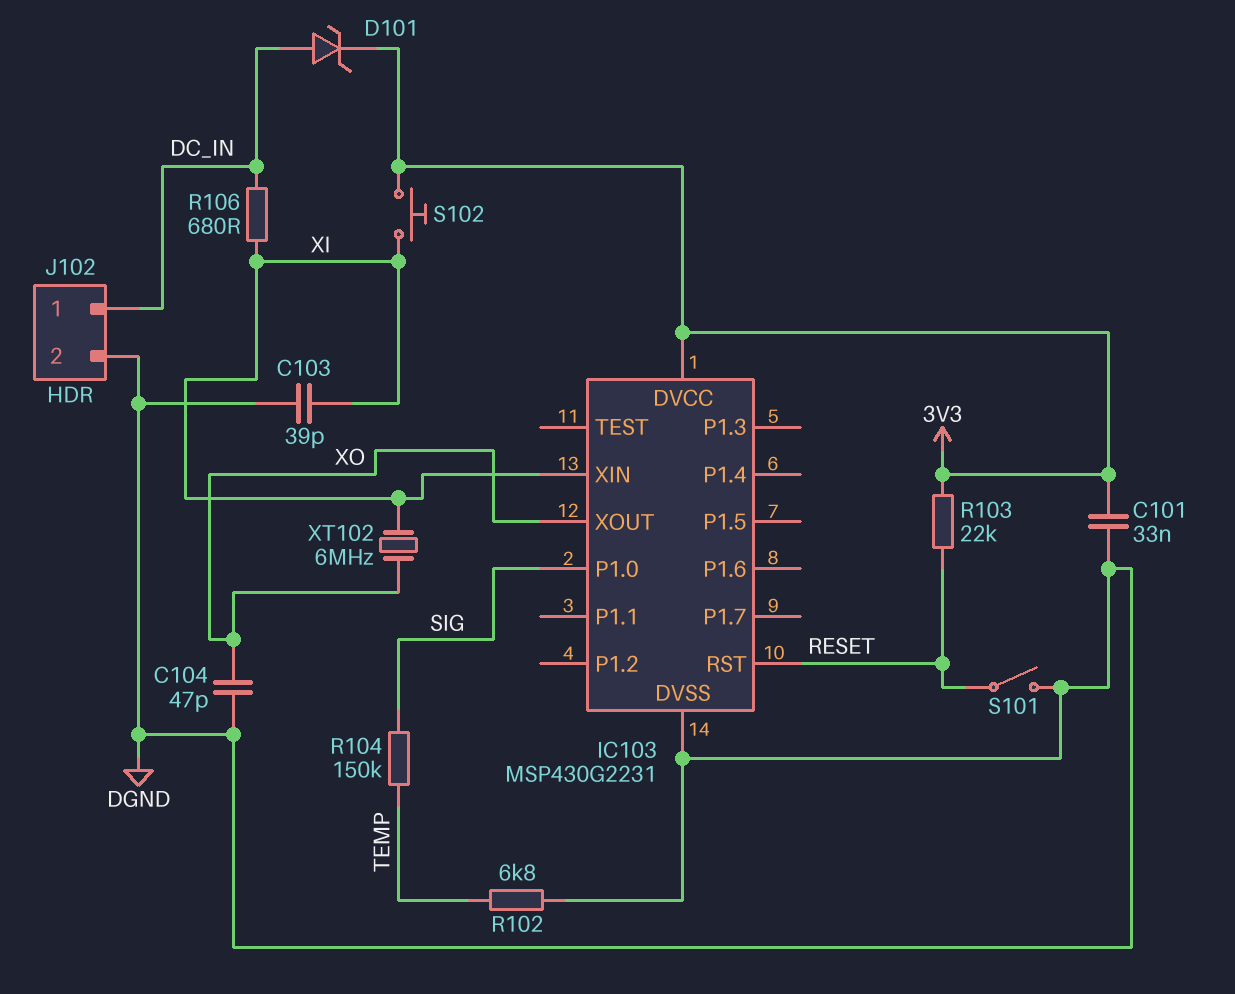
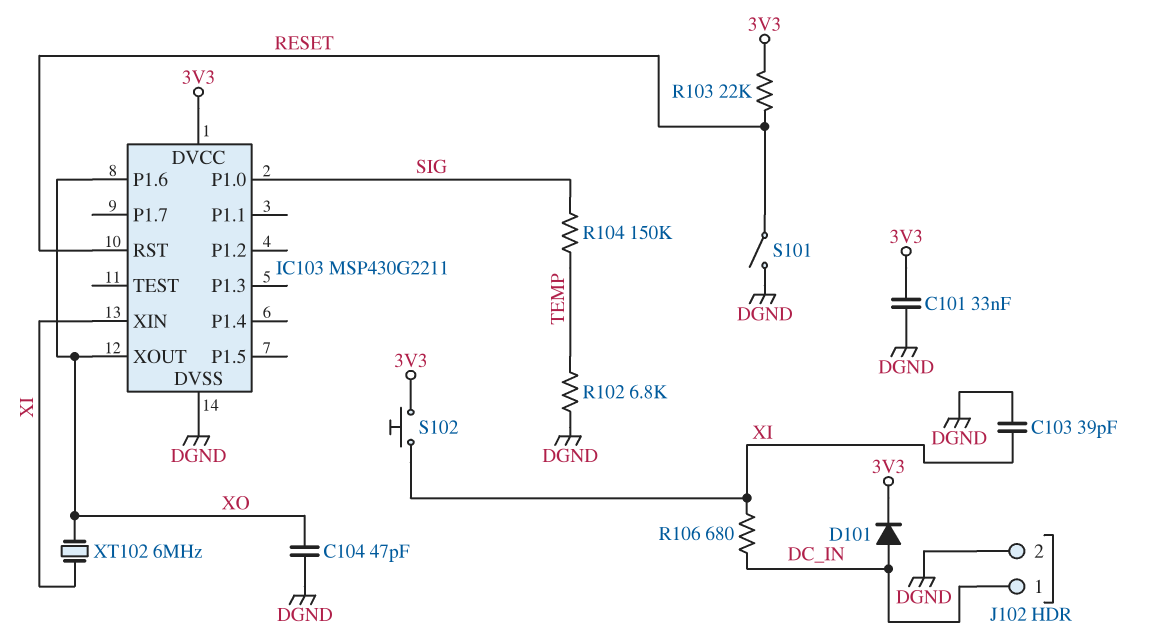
D101: zener (A DC_IN, K 3V3) -> diode (A DC_IN, K 3V3)
IC103: MSP430G2231 -> MSP430G2211
IC103 pin P1.6: none -> XO

